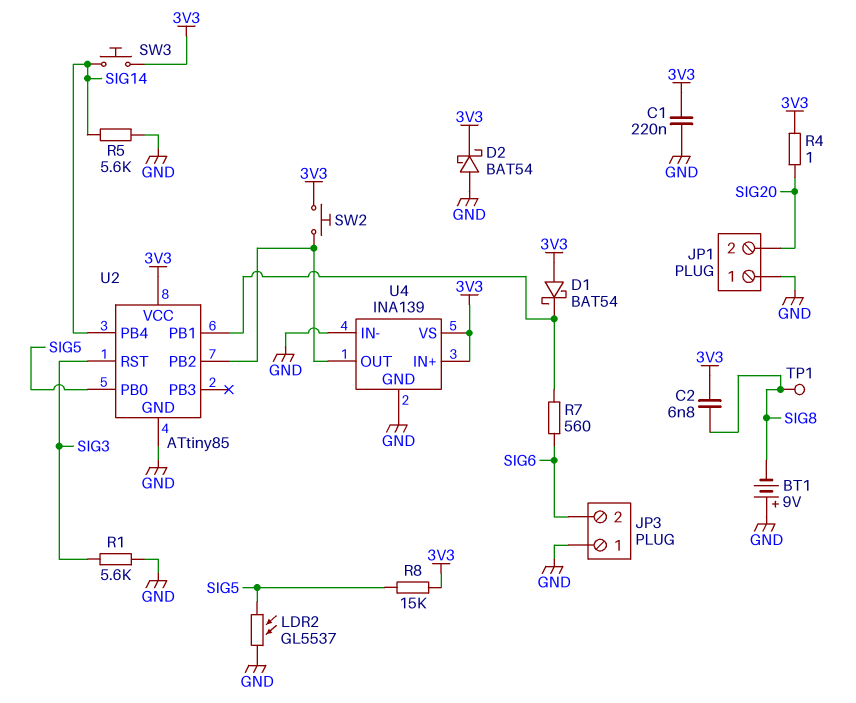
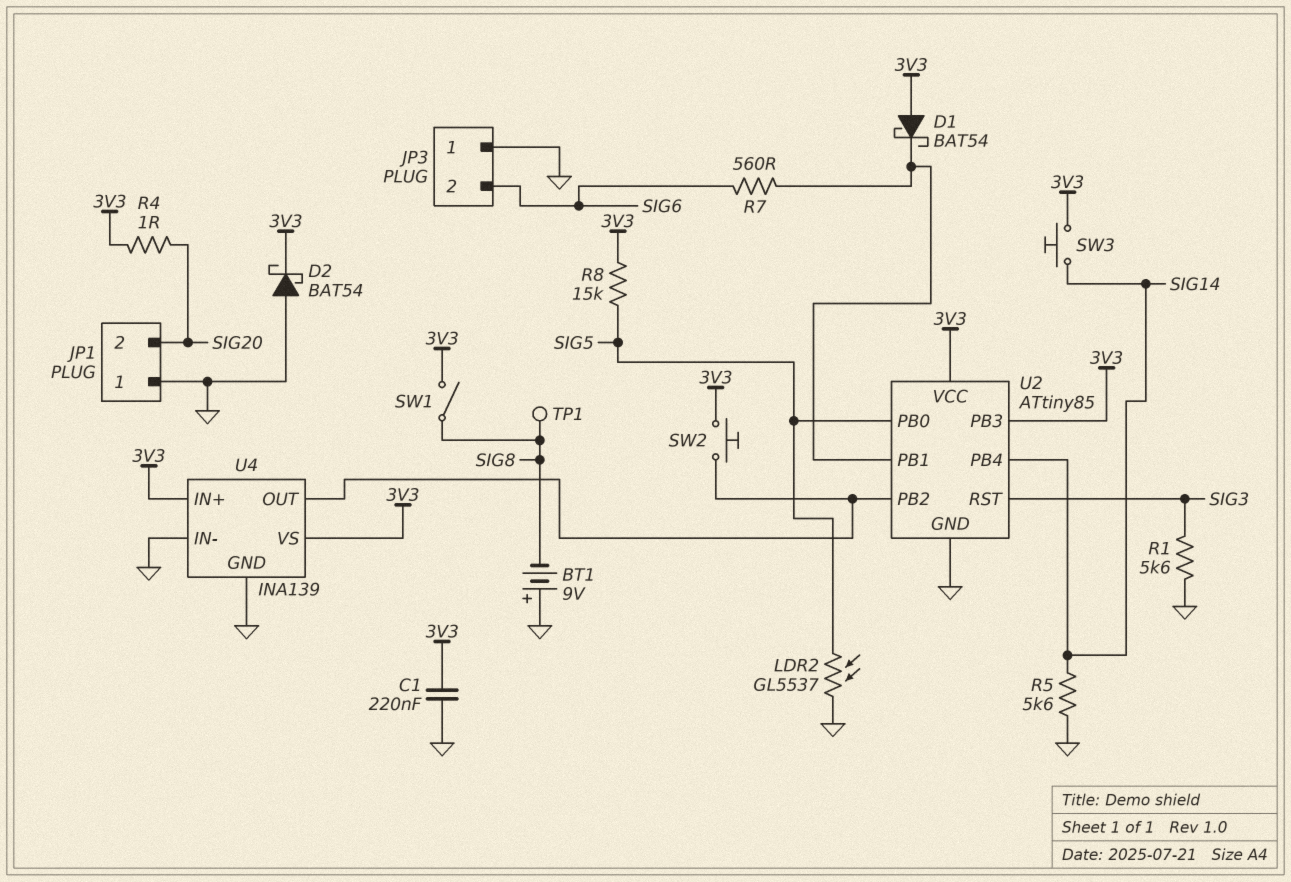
C2: 6.8nF (3V3, SIG8) -> none
SW1: none -> switch (3V3, SIG8)
U2 pin PB3: none -> 3V3

